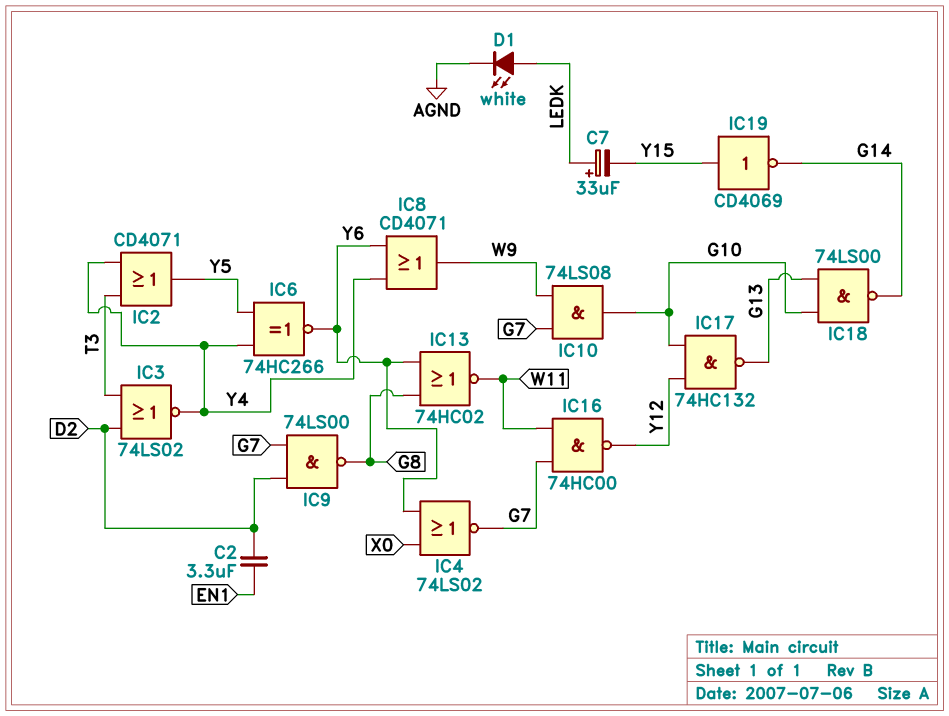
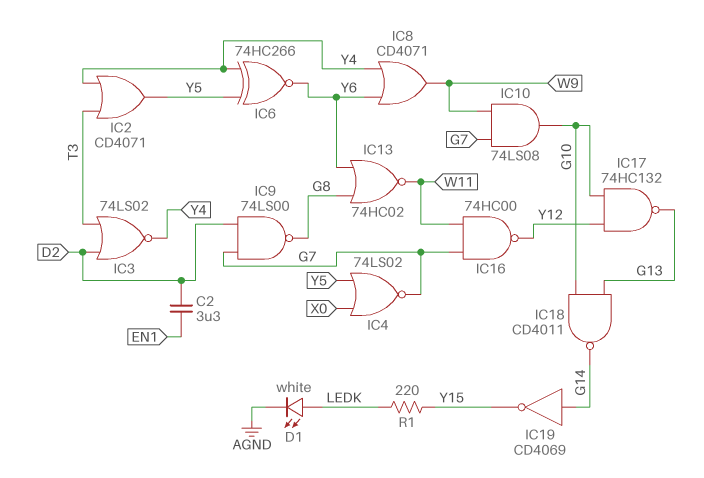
C7: 33uF (plus LEDK, minus Y15) -> none
IC4: NOR 74LS02 (in X0, in Y6, out G7) -> NOR 74LS02 (in X0, in Y5, out G7)
IC18: NAND 74LS00 (in G10, in G13, out G14) -> NAND CD4011 (in G10, in G13, out G14)
IC19: NOT CD4069 (in Y15, out G14) -> NOT CD4069 (in G14, out Y15)
R1: none -> 220 (LEDK, Y15)

